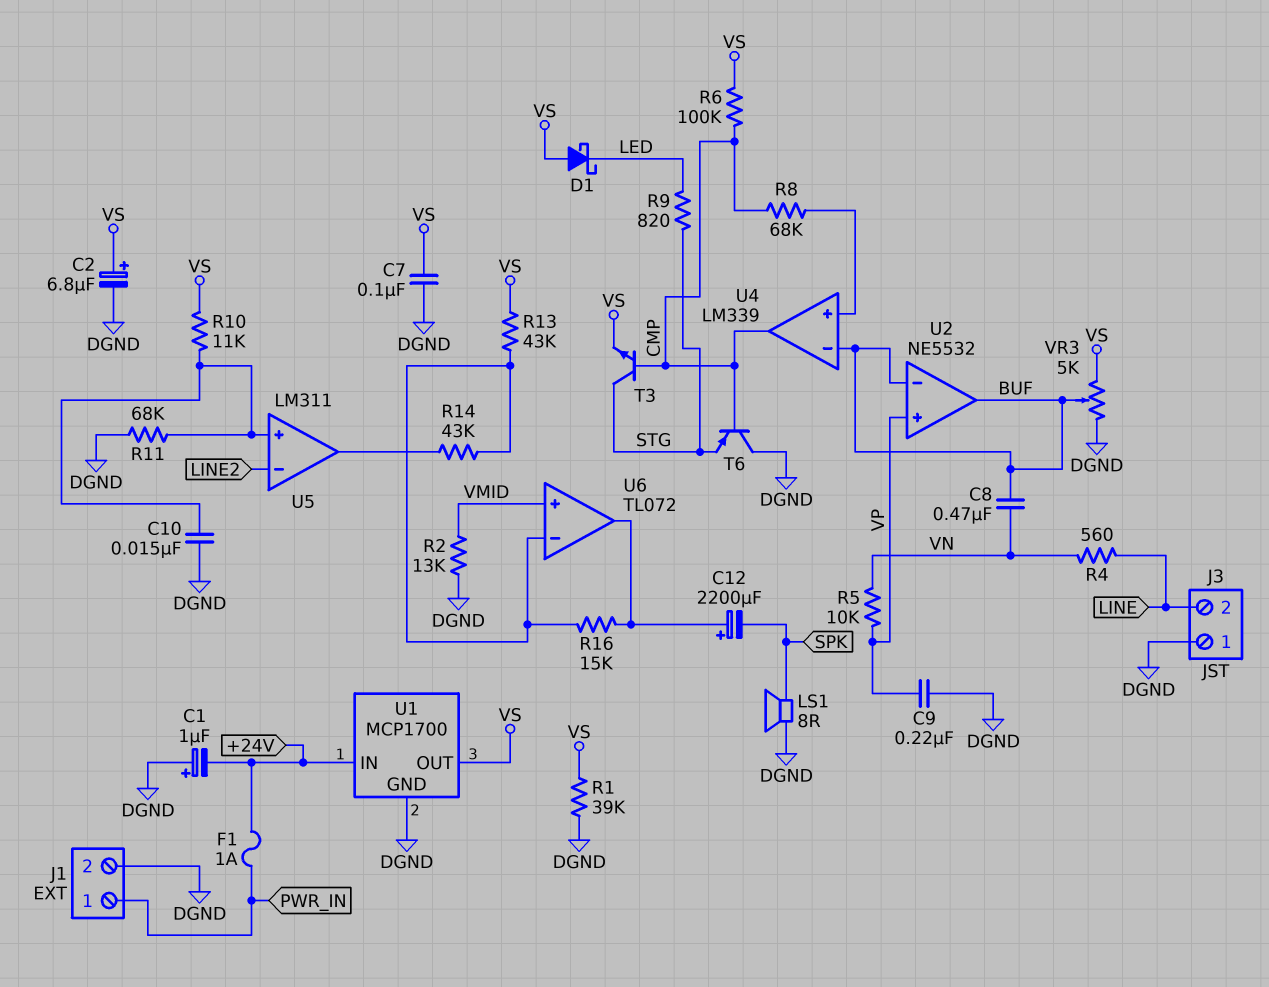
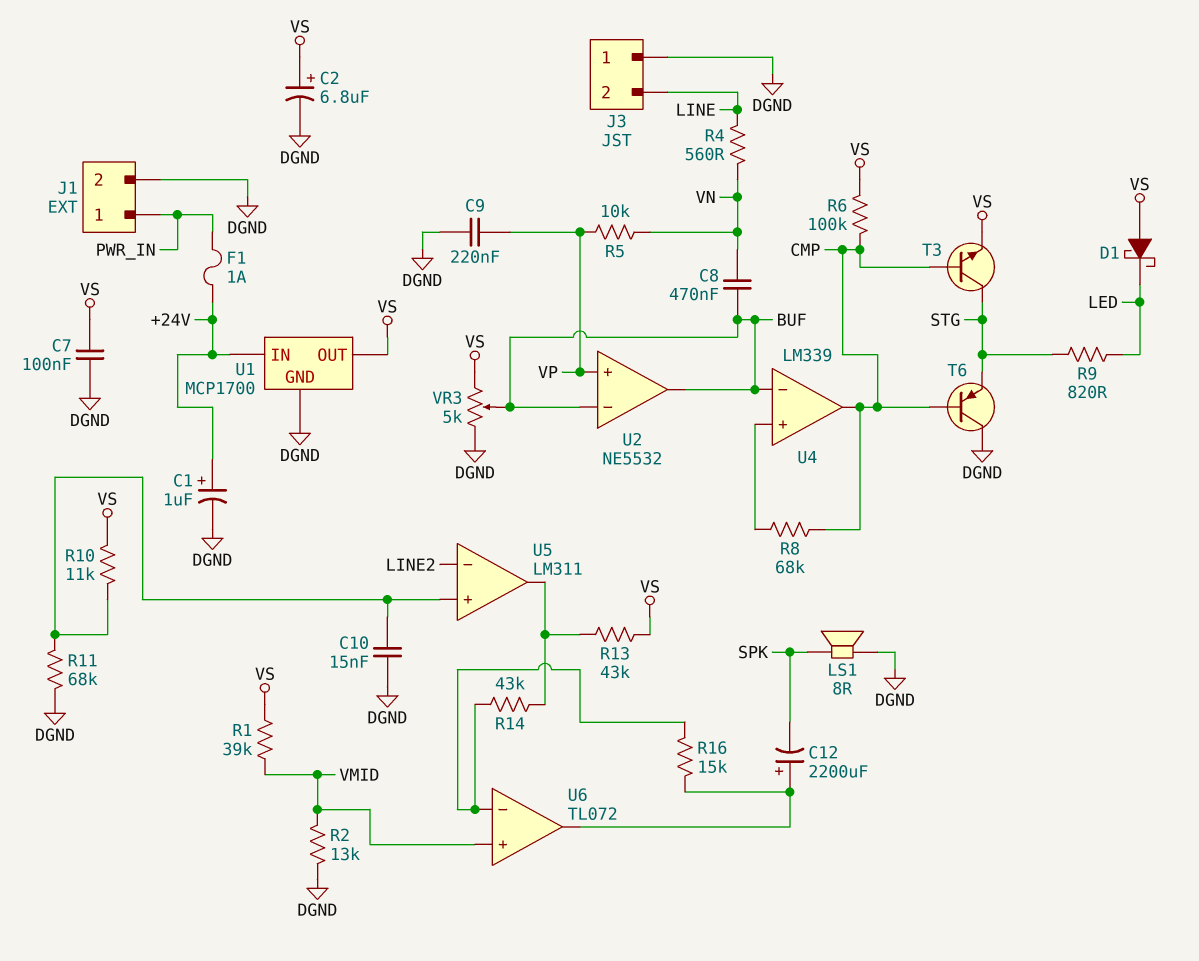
C1: 1uF (plus DGND, minus +24V) -> 1uF (plus +24V, minus DGND)
R1: 39k (DGND, VS) -> 39k (VMID, VS)
R13: 43k (U6/in-, VS) -> 43k (U5/out, VS)

